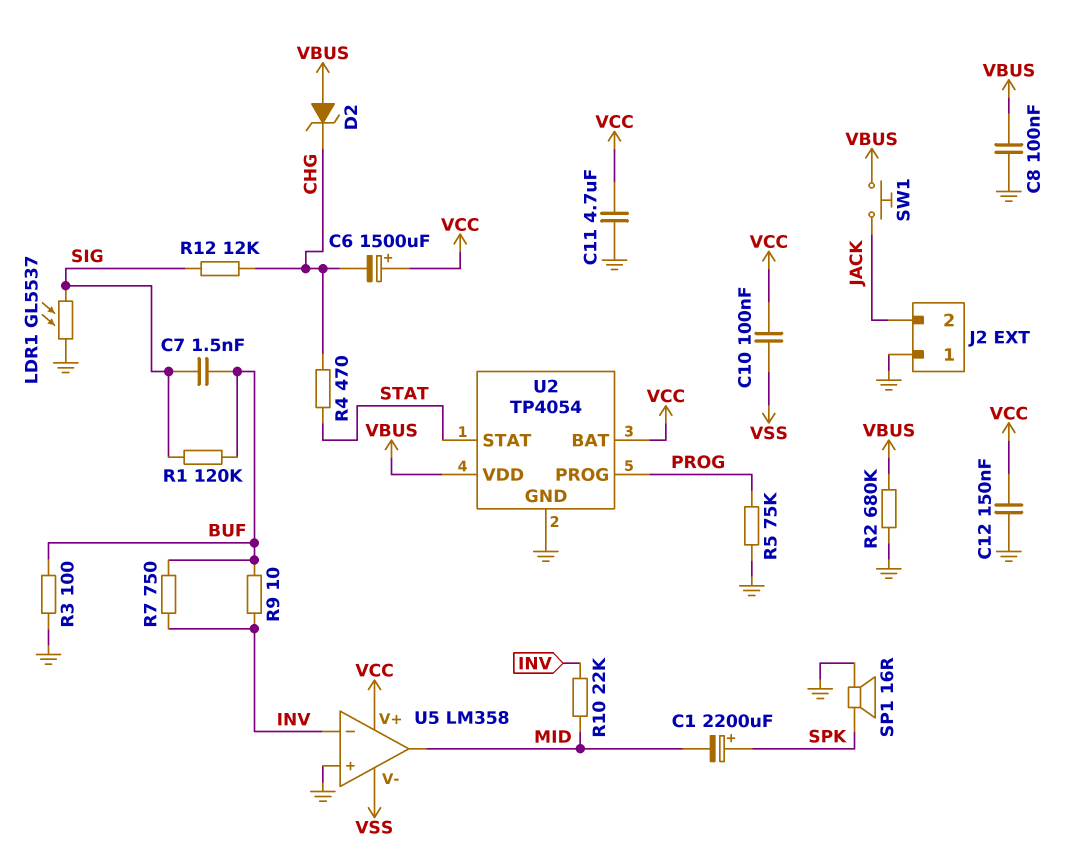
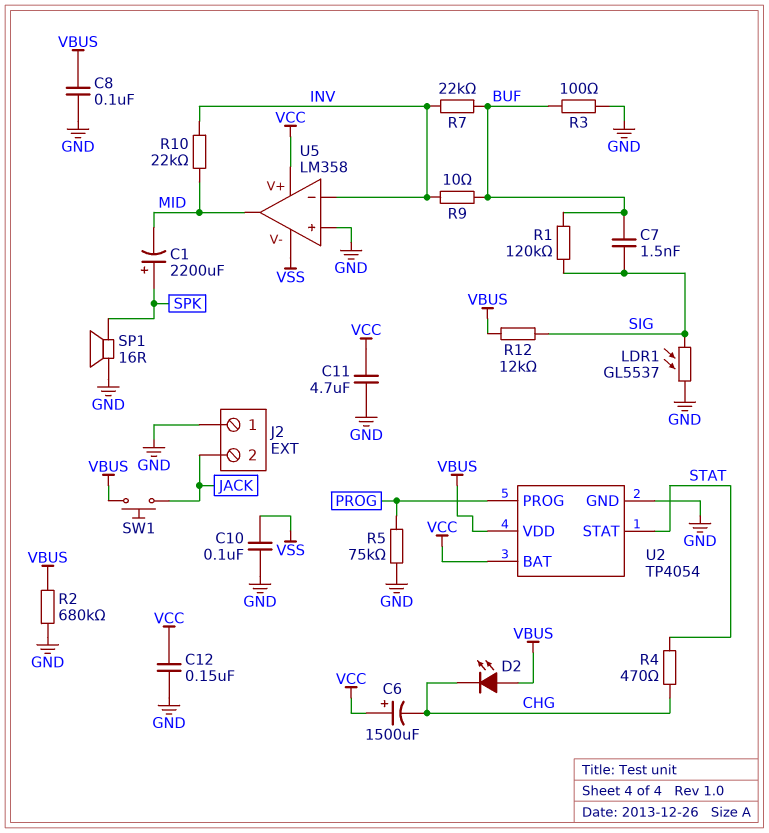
C10: 100nF (VCC, VSS) -> 100nF (GND, VSS)
D2: zener (A VBUS, K CHG) -> LED (A VBUS, K CHG)
R7: 750 (BUF, INV) -> 22k (BUF, INV)
R12: 12k (CHG, SIG) -> 12k (SIG, VBUS)

